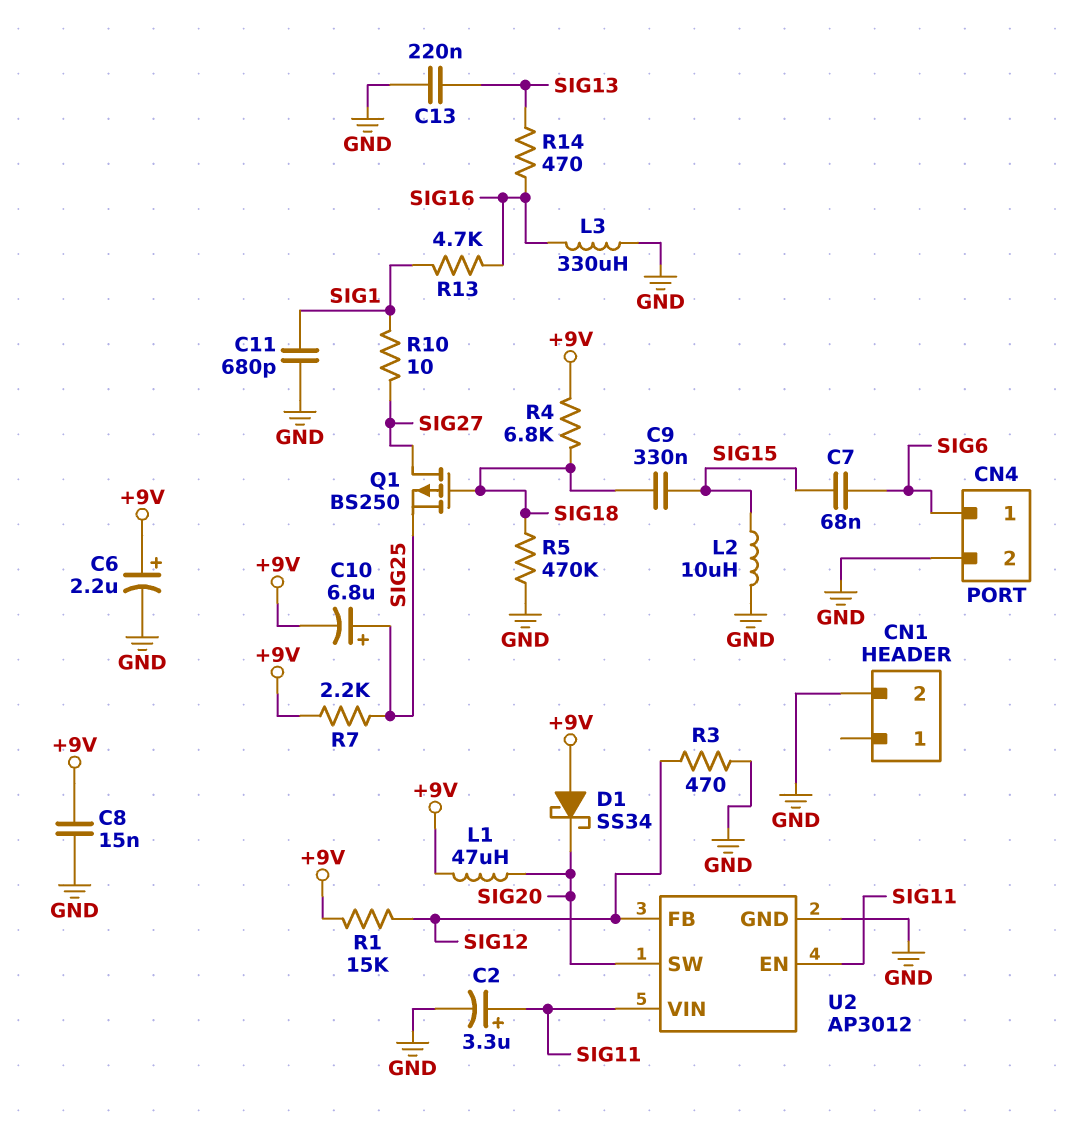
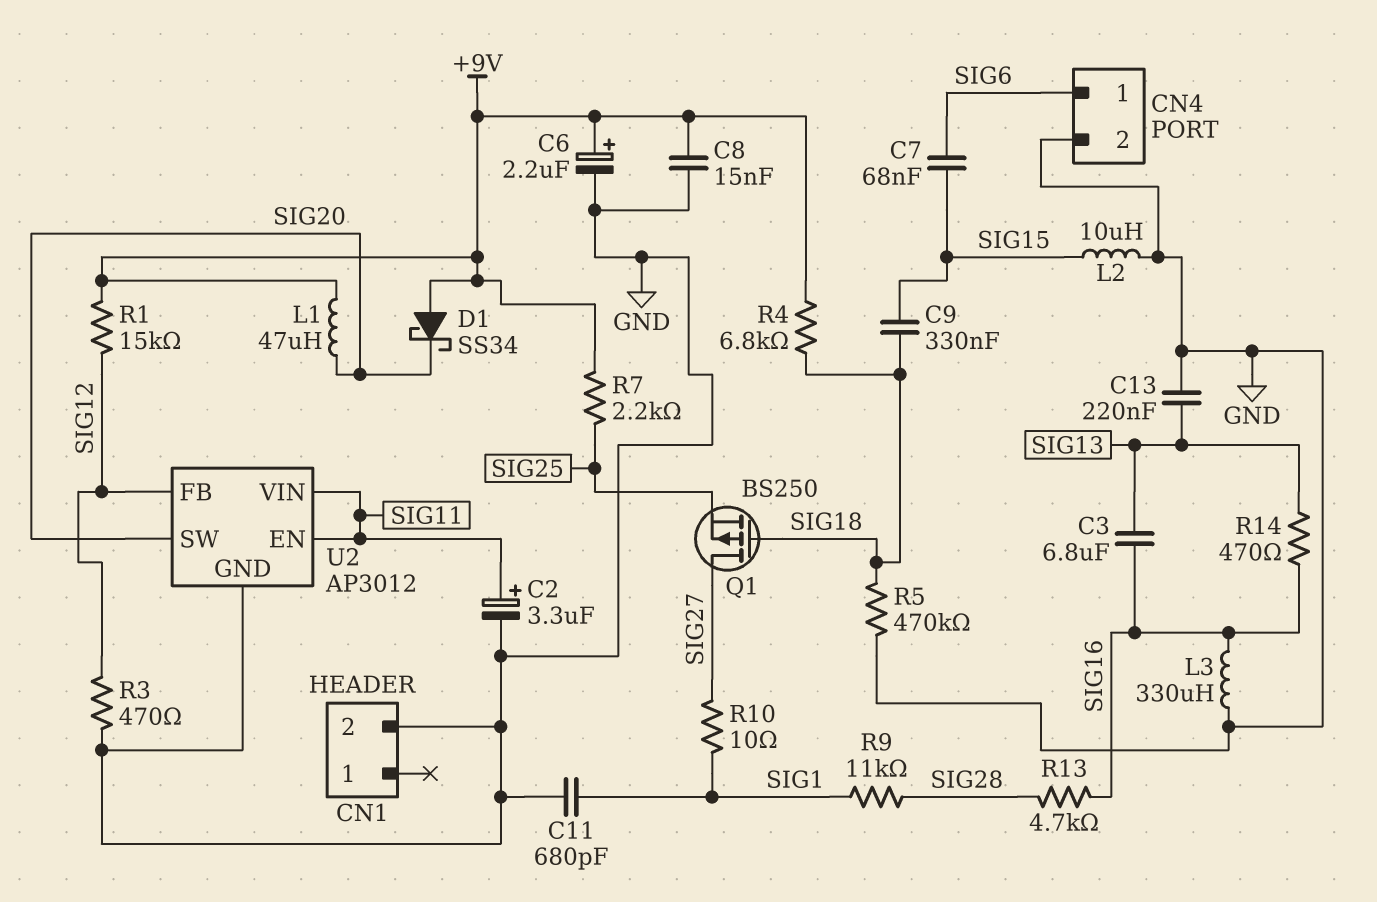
C3: none -> 6.8uF (SIG13, SIG16)
C10: 6.8uF (plus SIG25, minus +9V) -> none
R9: none -> 11k (SIG1, SIG28)
R13: 4.7k (SIG1, SIG16) -> 4.7k (SIG16, SIG28)

